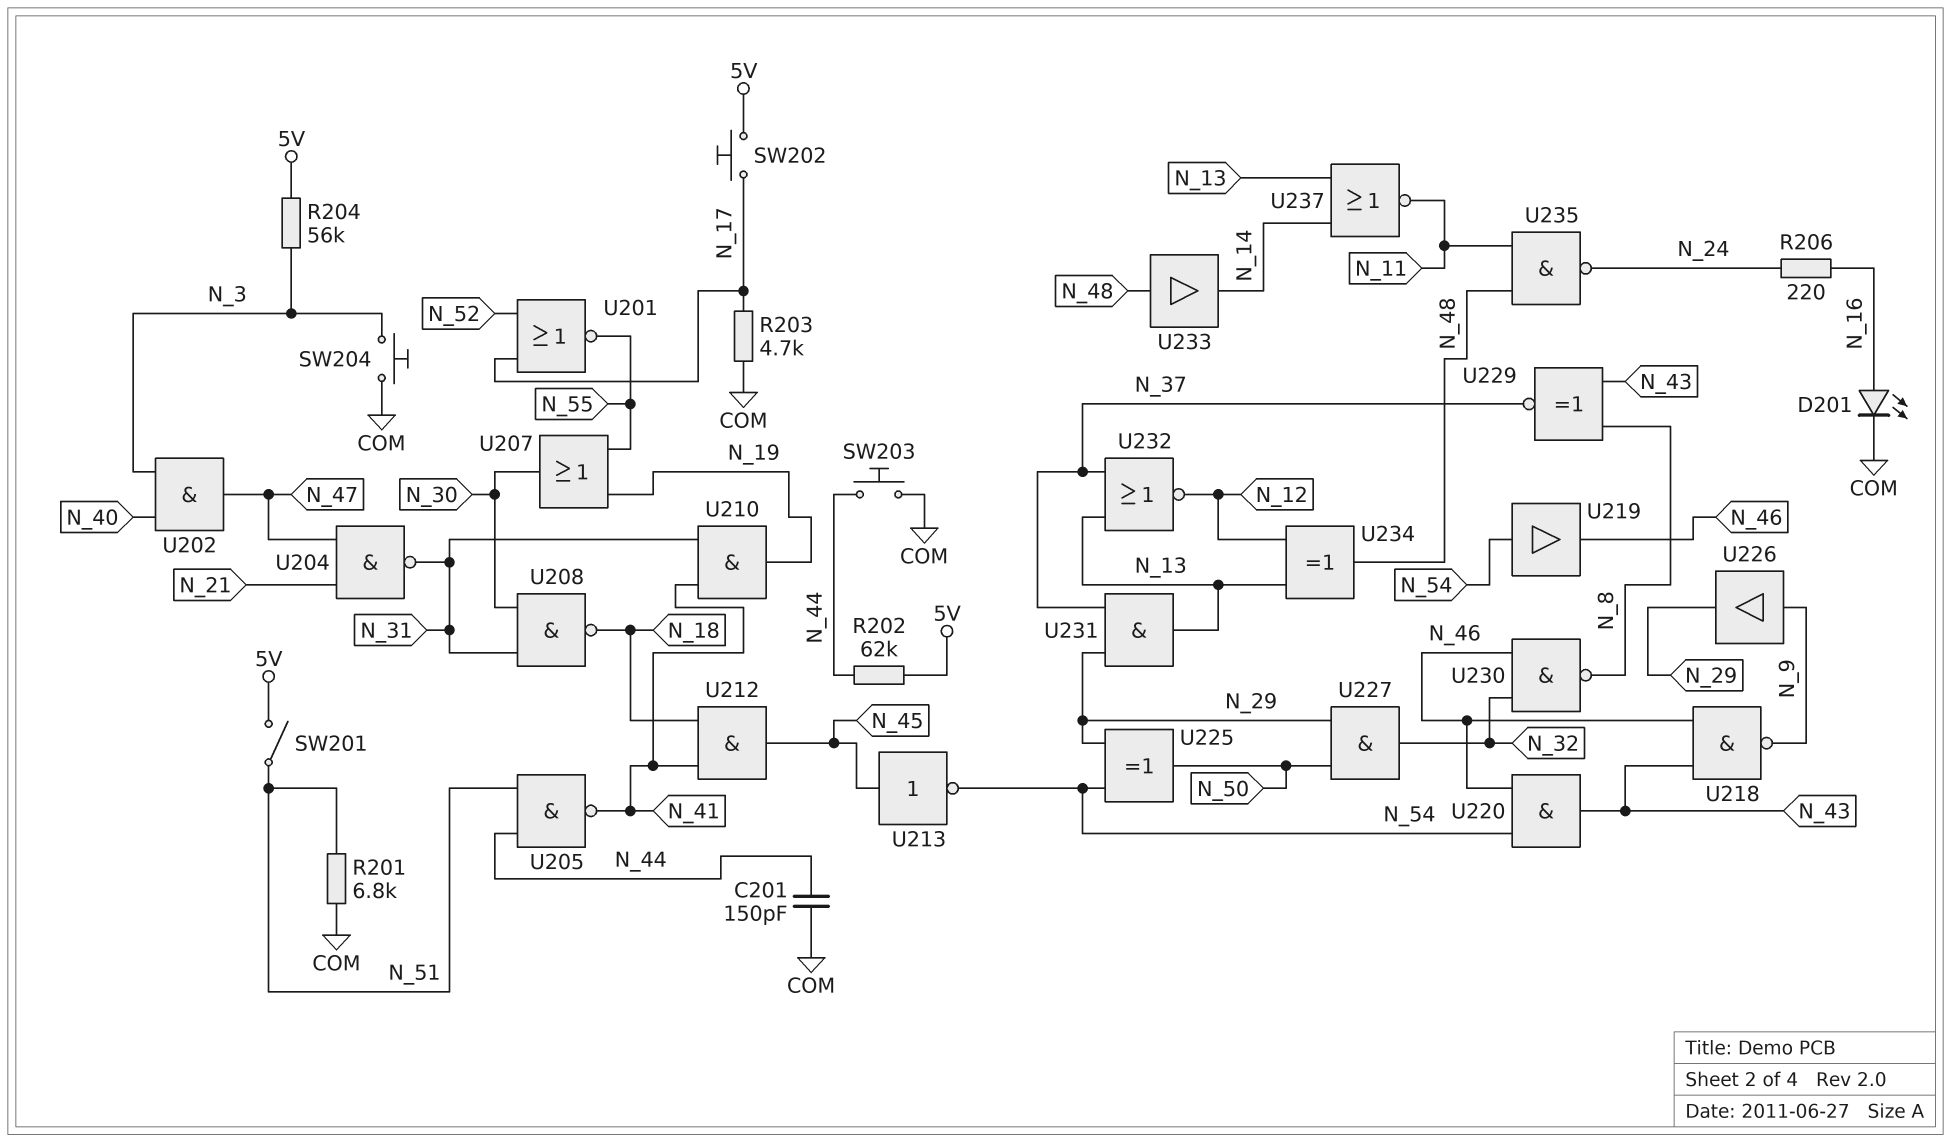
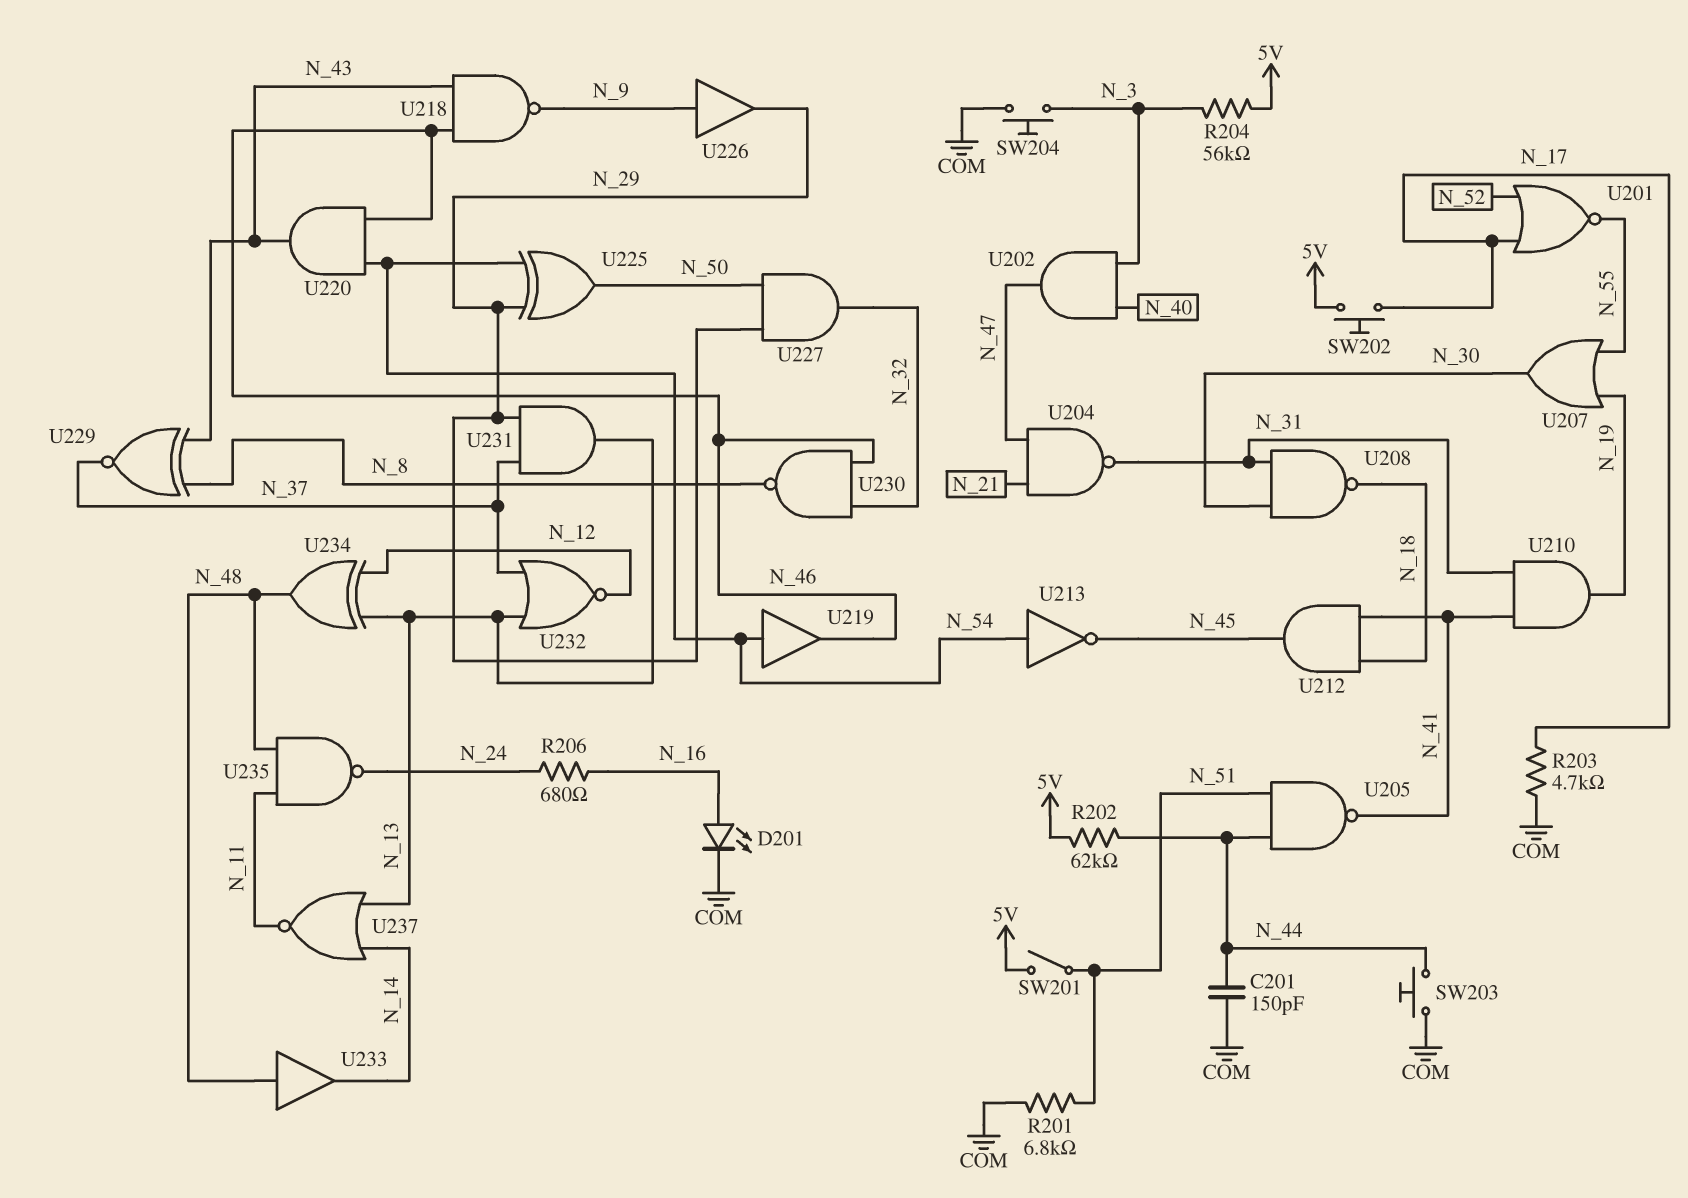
R206: 220 (N_16, N_24) -> 680 (N_16, N_24)
U213: NOT (in N_45, out N_54) -> NOT (in N_54, out N_45)

